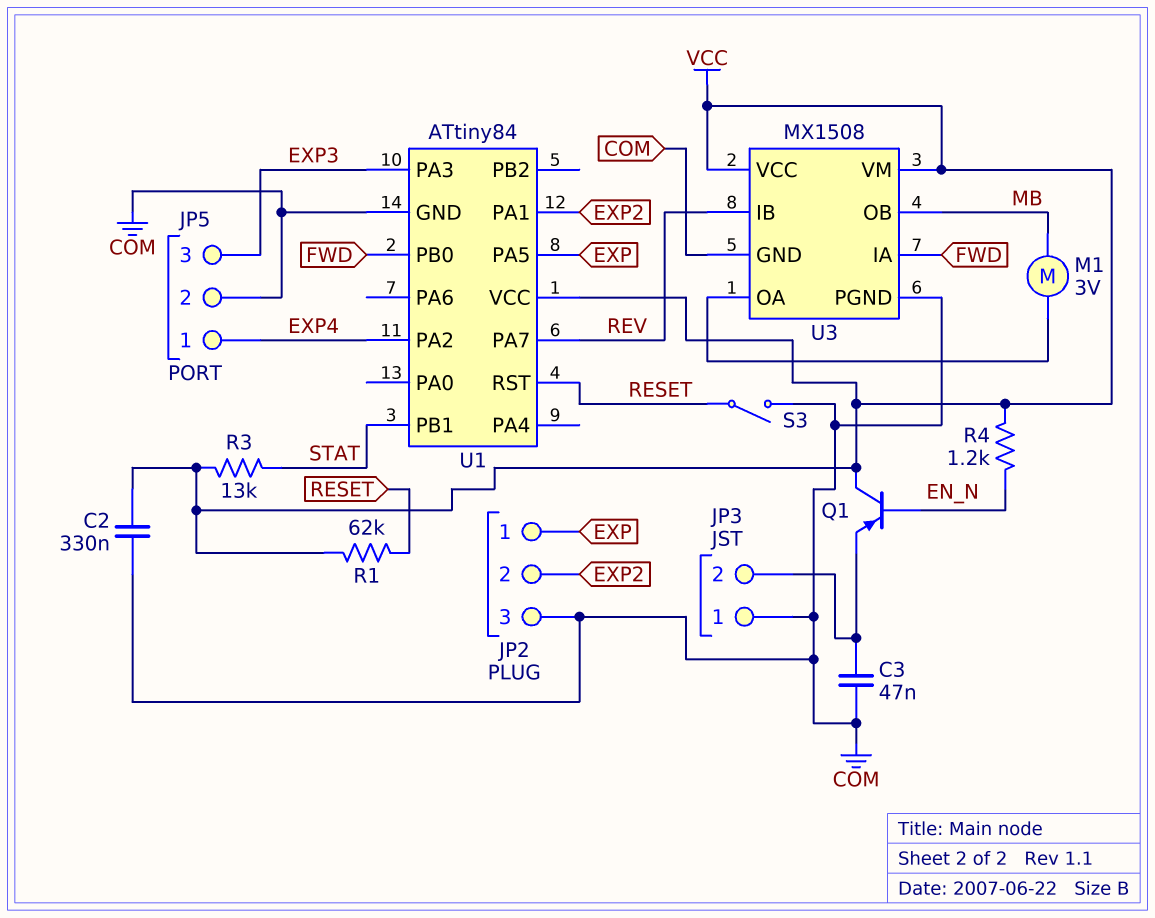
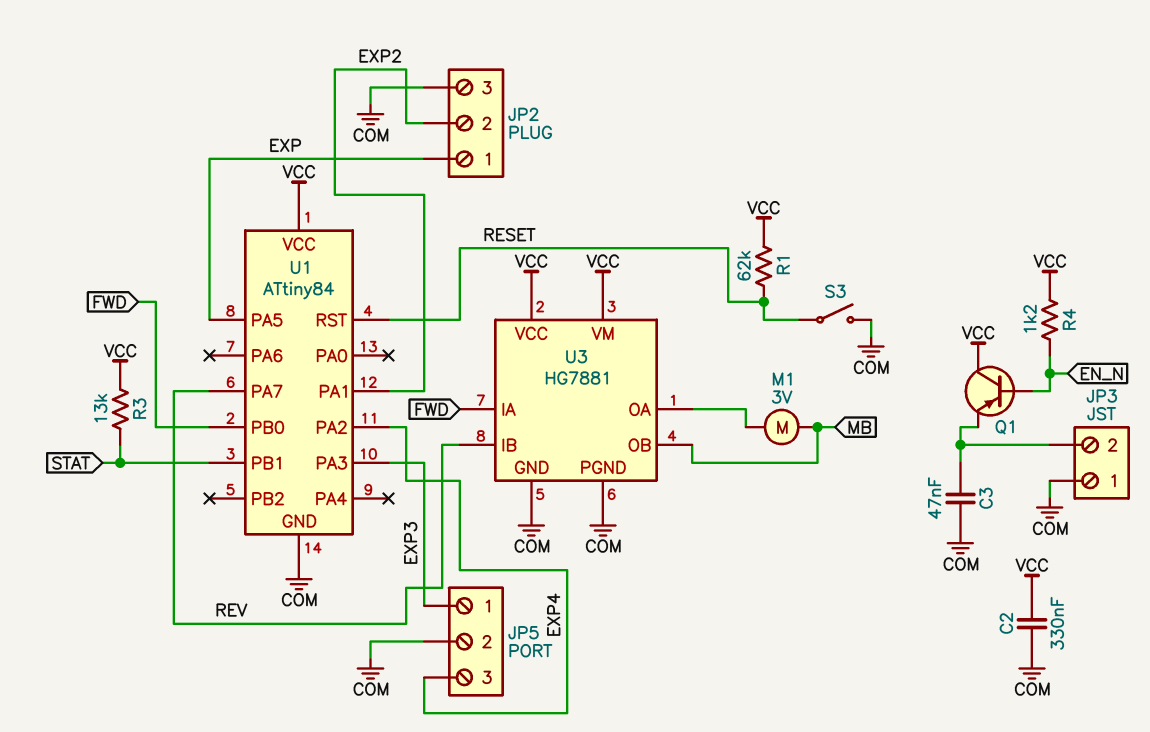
JP5 pin 1: EXP4 -> EXP3
JP5 pin 3: EXP3 -> EXP4
U3: MX1508 -> HG7881

